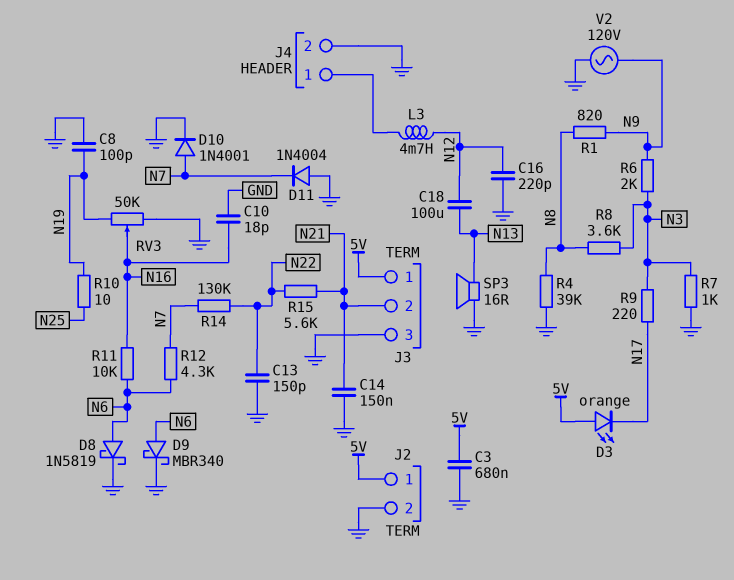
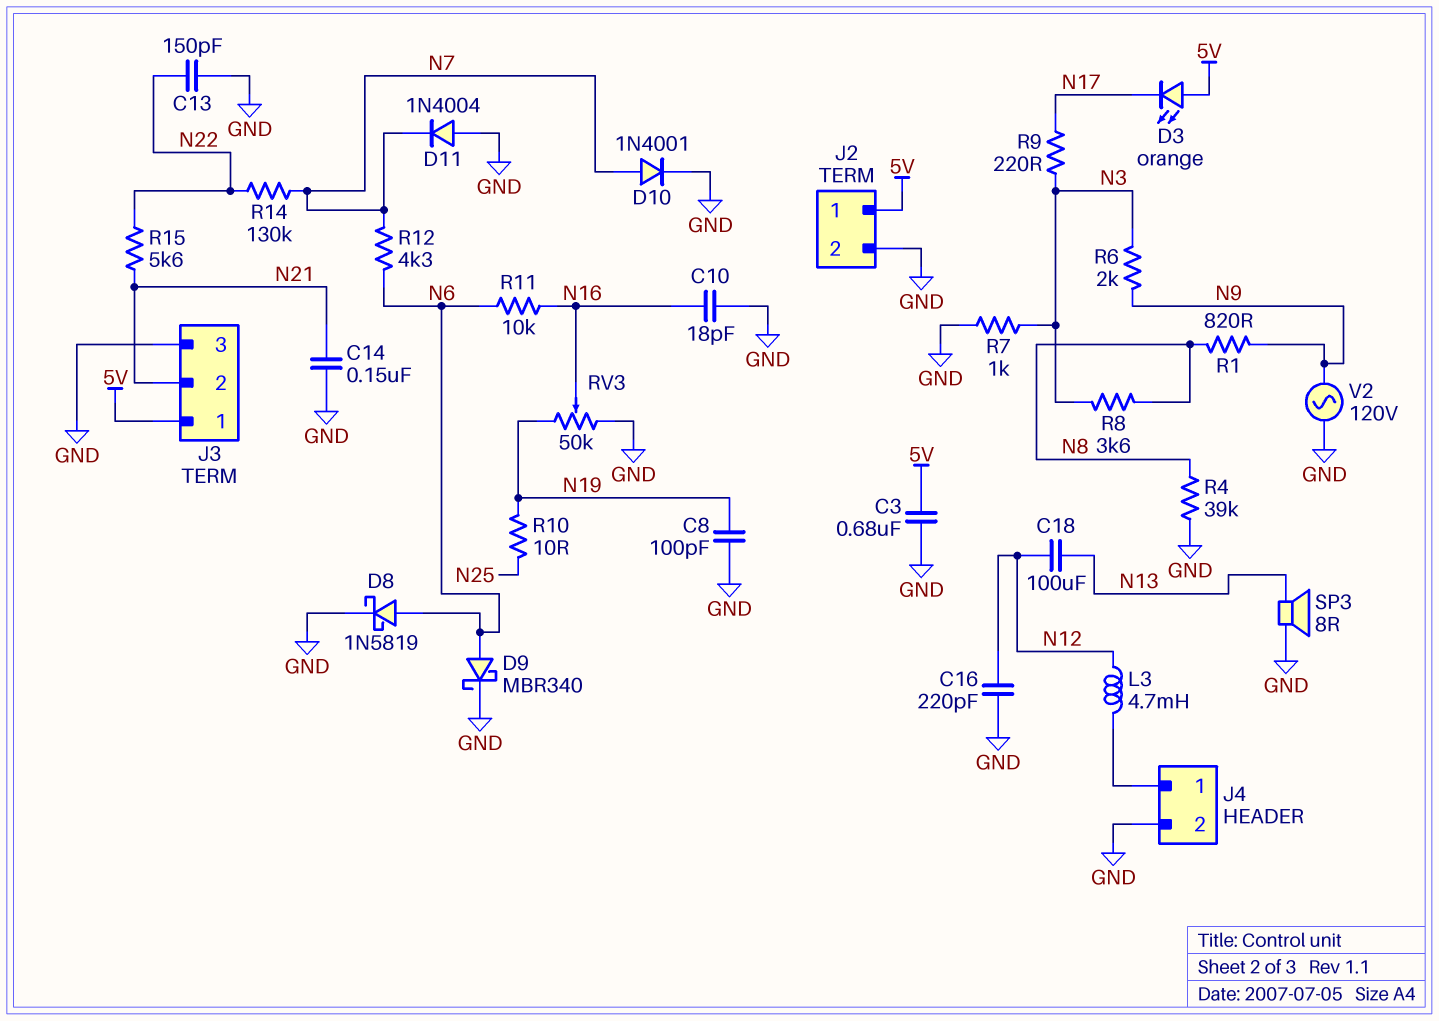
SP3: speaker 16R (GND, N13) -> speaker 8R (GND, N13)

